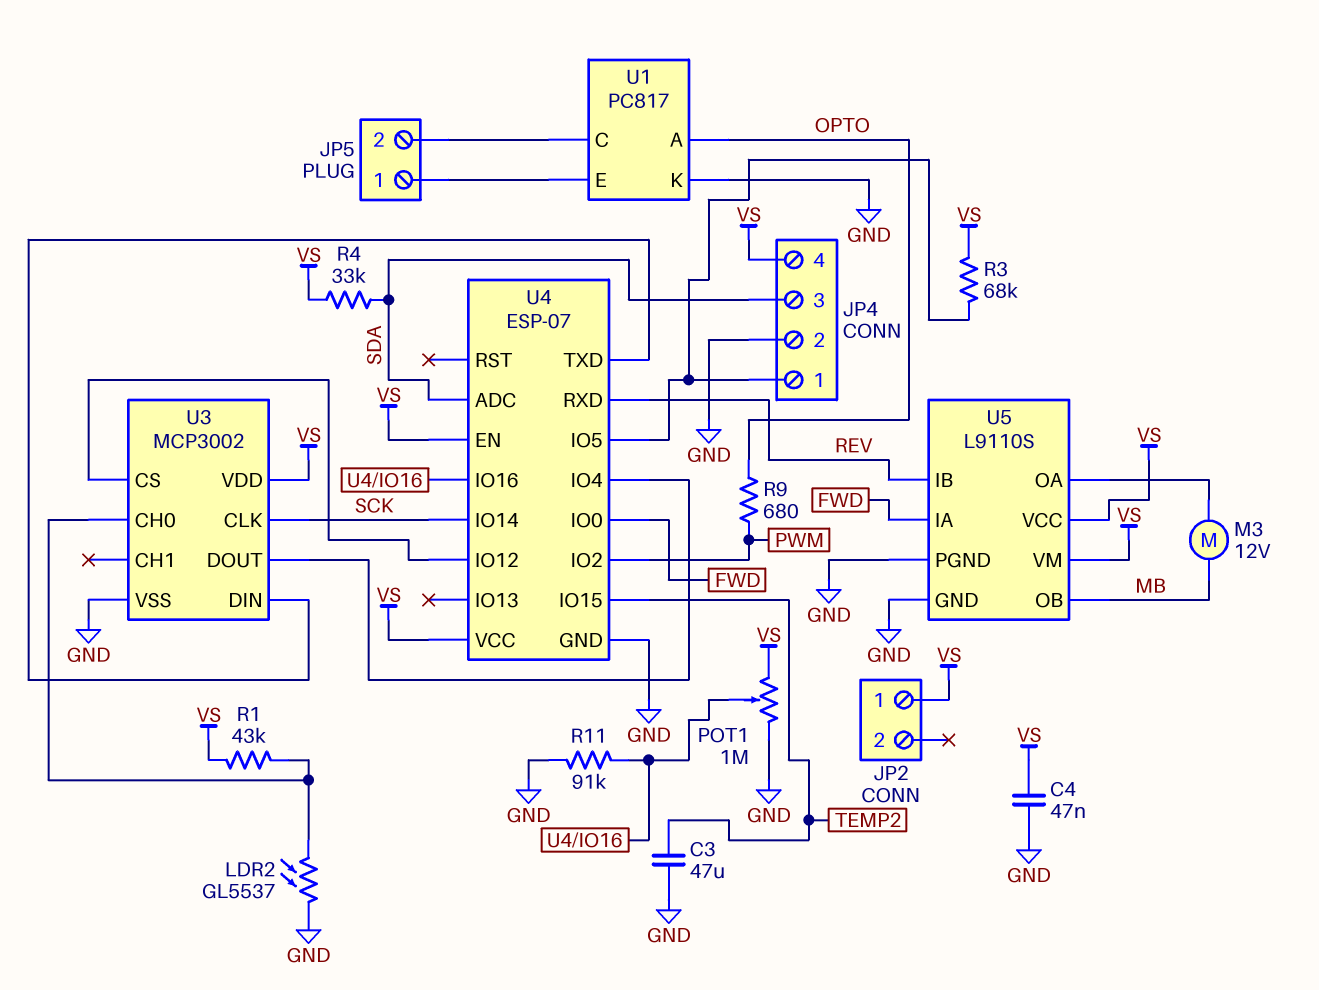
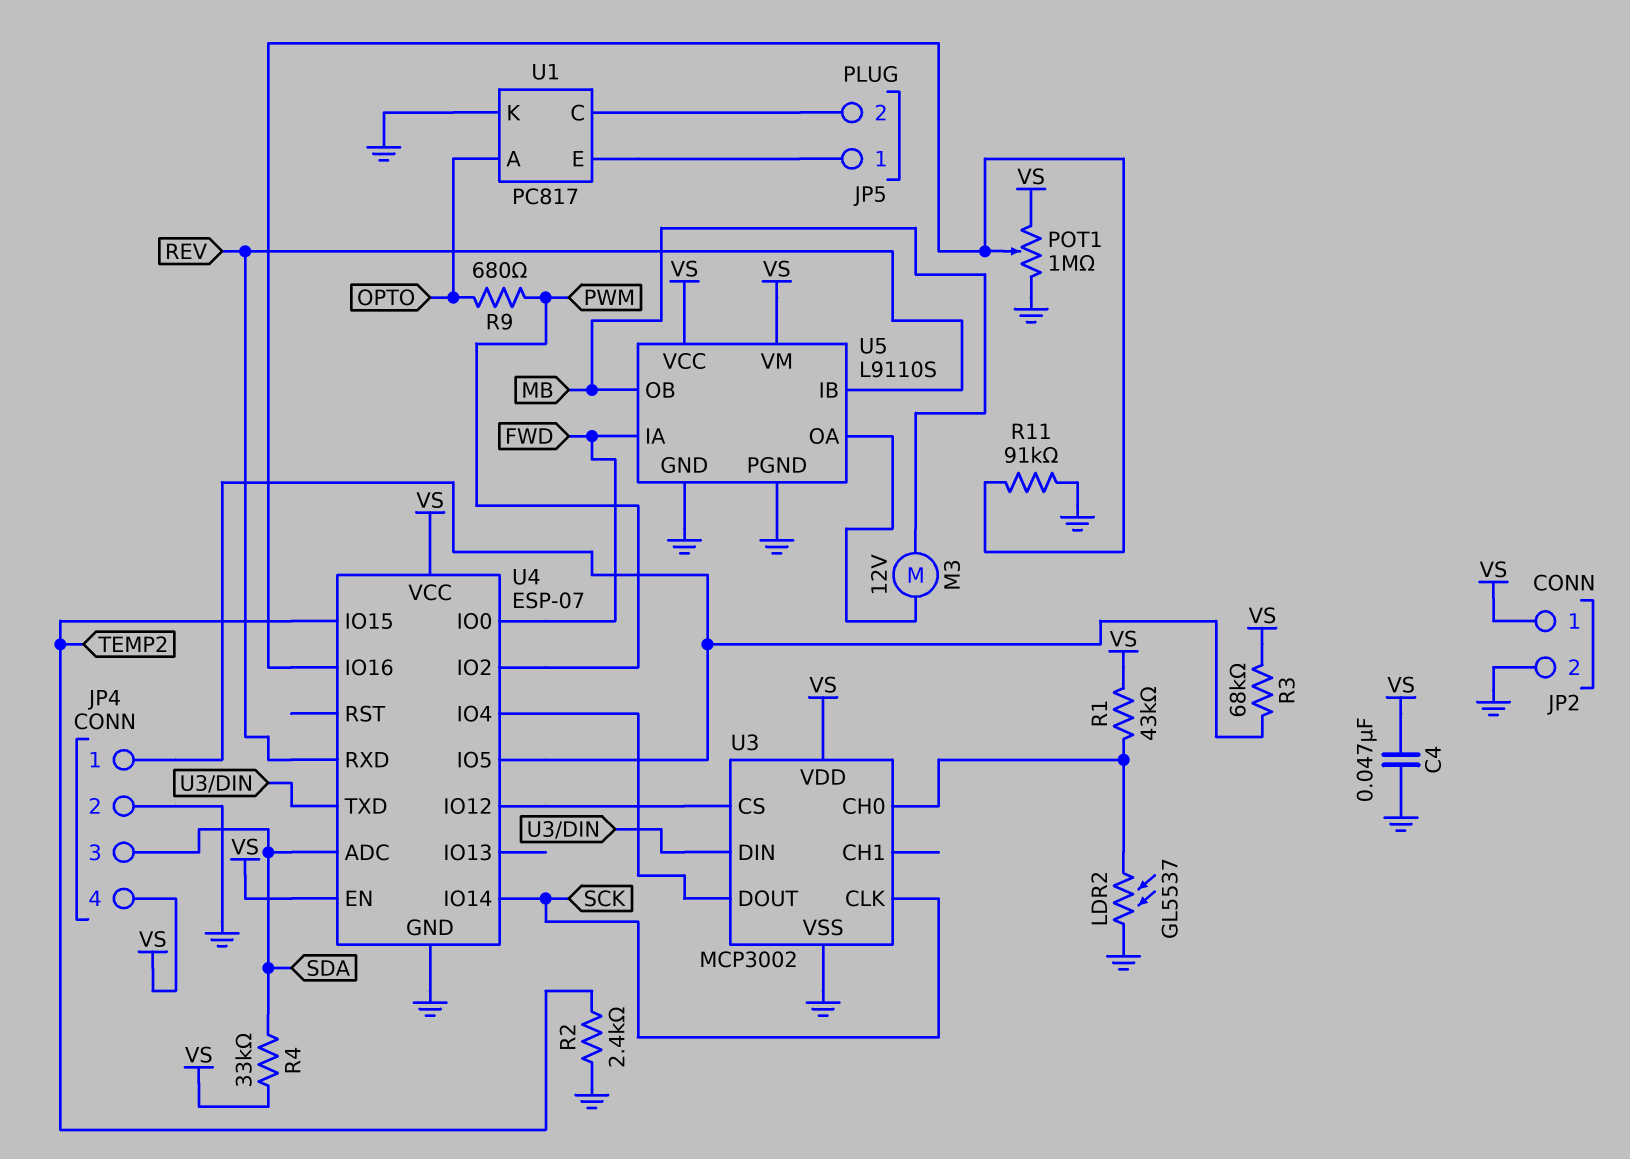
C3: 47uF (GND, TEMP2) -> none
JP2 pin 2: none -> GND
R2: none -> 2.4k (GND, TEMP2)

